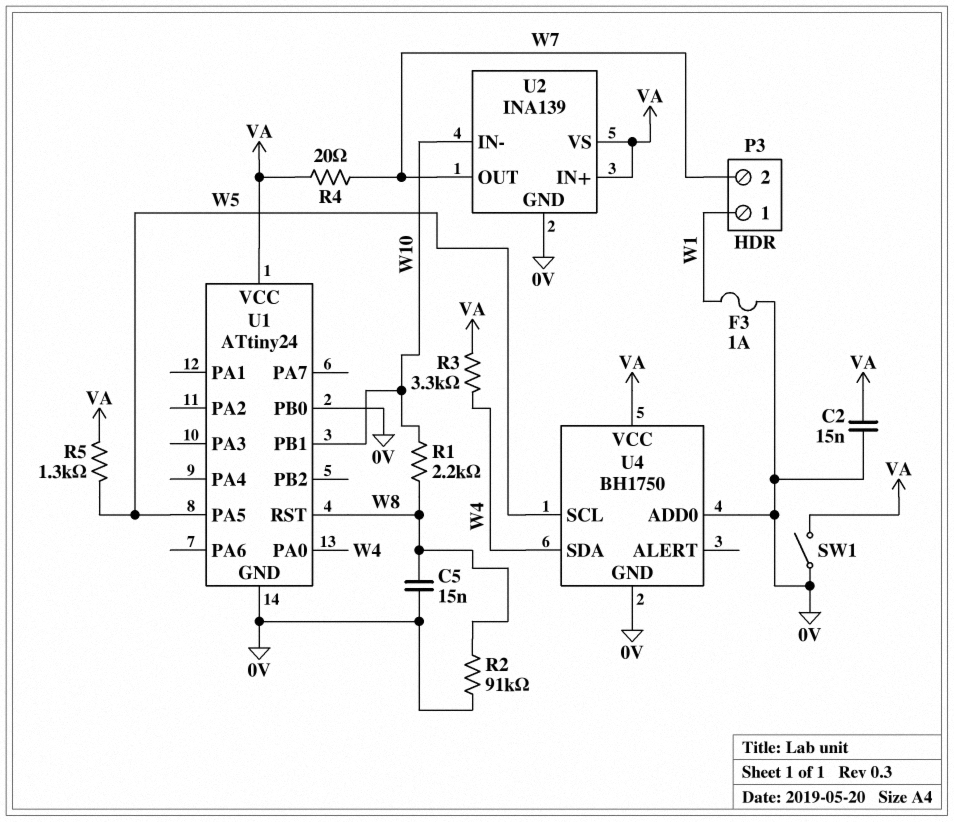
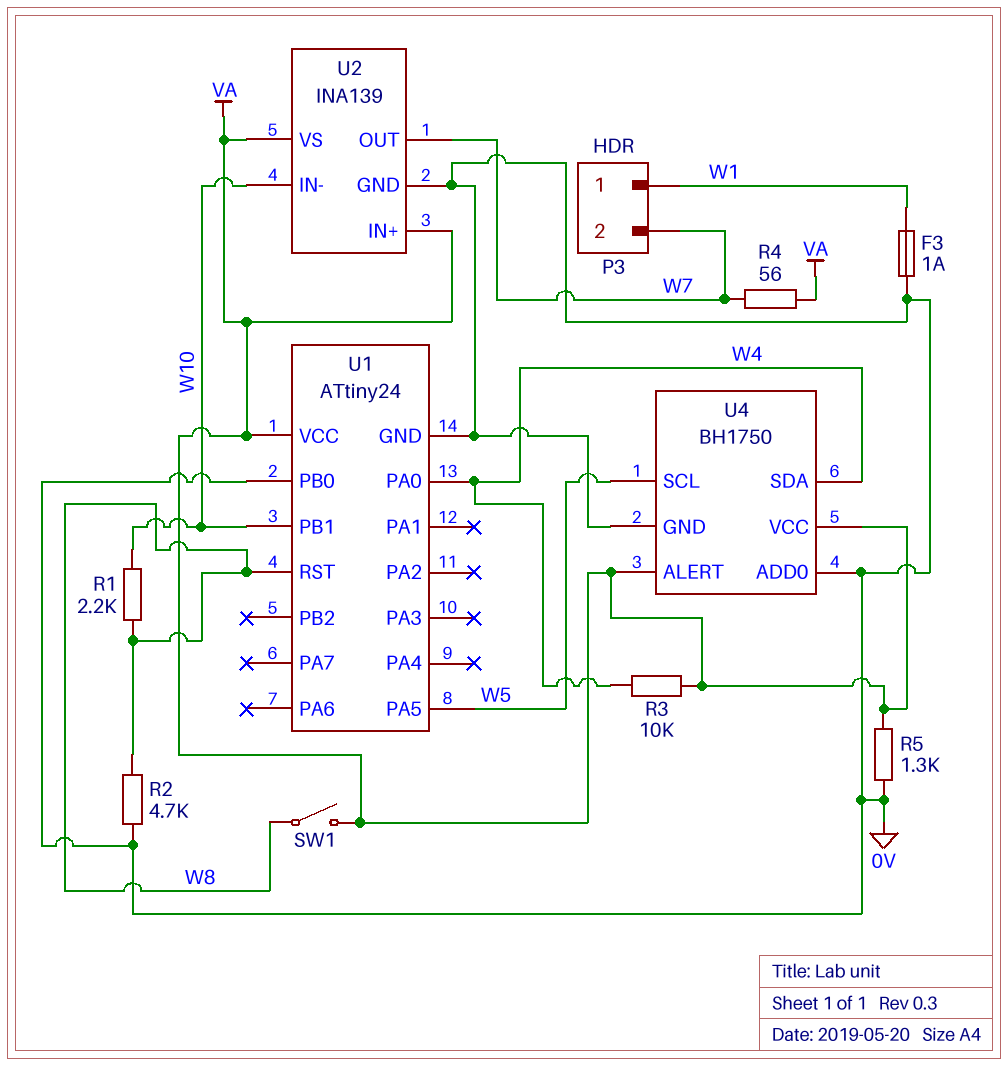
C2: 15nF (0V, VA) -> none
C5: 15nF (0V, W8) -> none
R2: 91k (0V, W8) -> 4.7k (0V, W8)
R3: 3.3k (VA, W4) -> 10k (VA, W4)
R4: 20 (VA, W7) -> 56 (VA, W7)
R5: 1.3k (VA, W5) -> 1.3k (0V, VA)
SW1: switch (0V, VA) -> switch (VA, W8)
U4 pin ALERT: none -> VA

